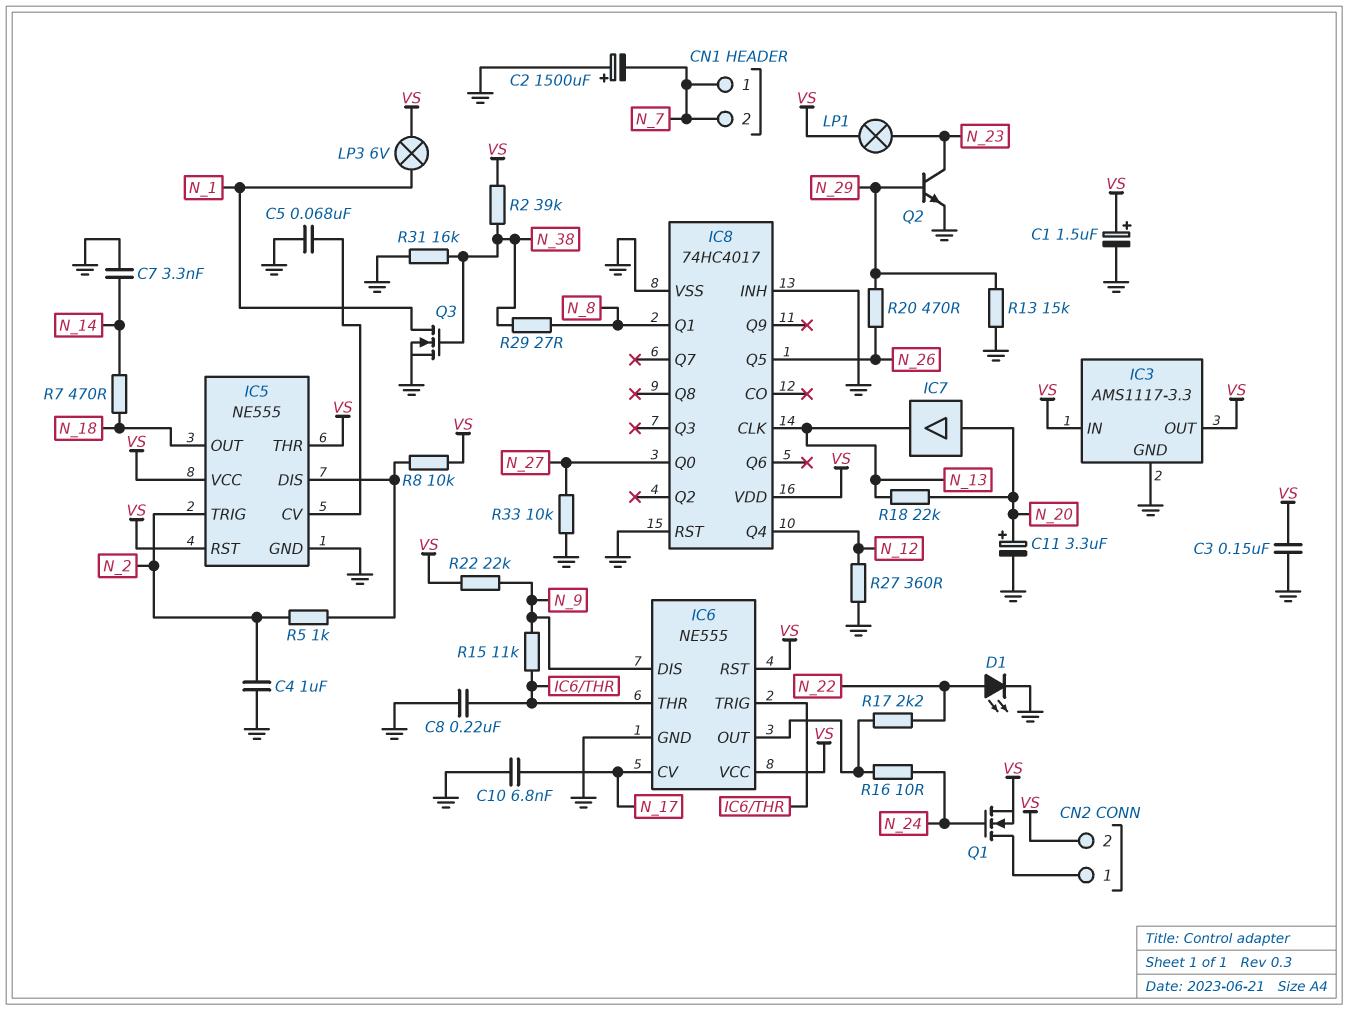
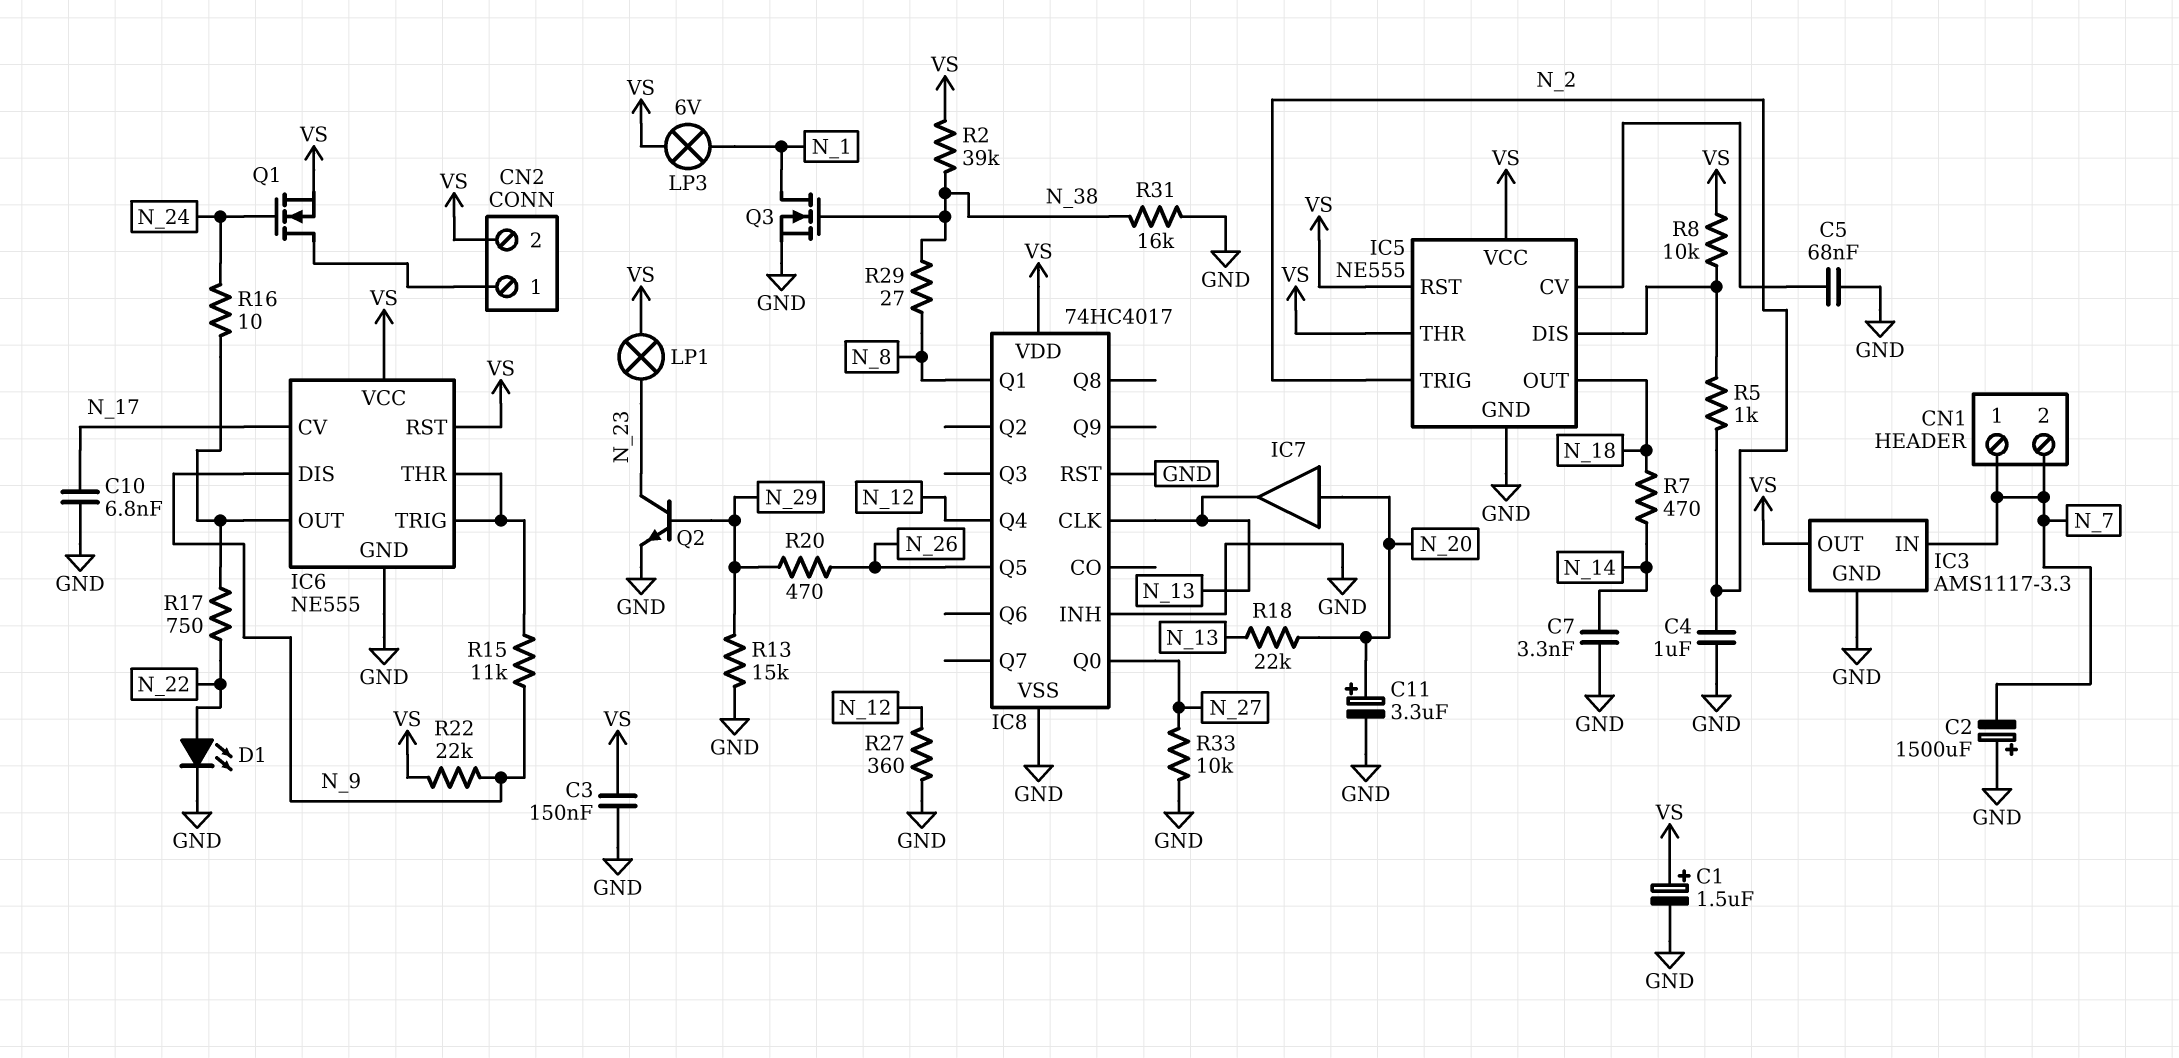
C8: 220nF (GND, IC6/THR) -> none
IC3 pin IN: VS -> N_7
R17: 2.2k (IC6/OUT, N_22) -> 750 (IC6/OUT, N_22)

